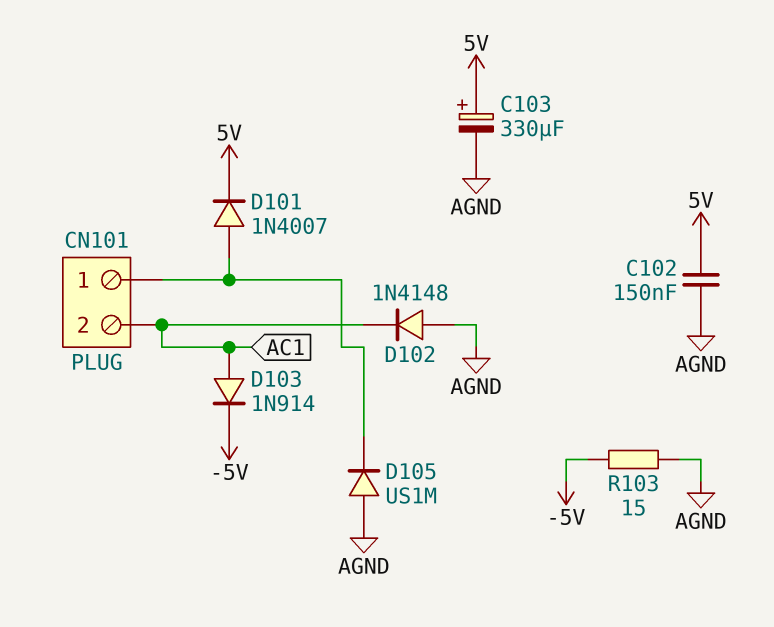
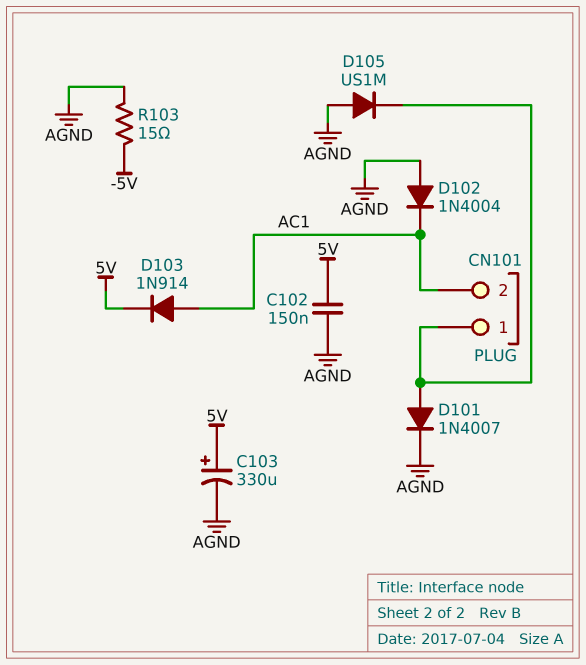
D101: diode 1N4007 (A CN101/1, K 5V) -> diode 1N4007 (A CN101/1, K AGND)
D102: diode 1N4148 (A AGND, K AC1) -> diode 1N4004 (A AGND, K AC1)
D103: diode 1N914 (A AC1, K -5V) -> diode 1N914 (A AC1, K 5V)

